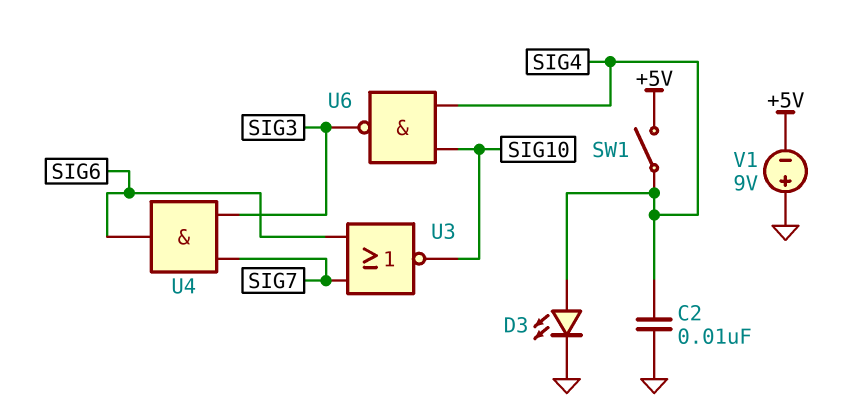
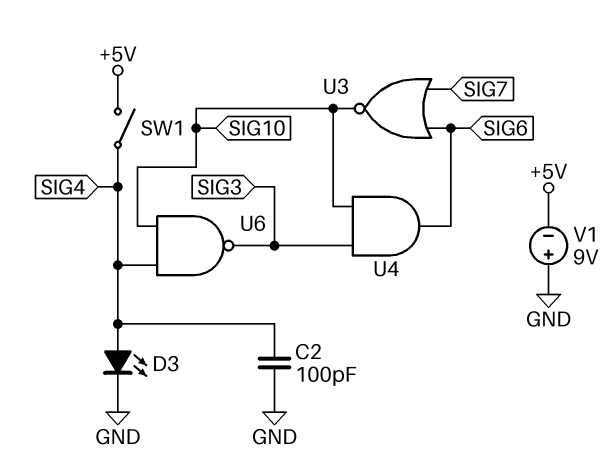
C2: 10nF (GND, SIG4) -> 100pF (GND, SIG4)
U4: AND (in SIG3, in SIG7, out SIG6) -> AND (in SIG3, in SIG10, out SIG6)

